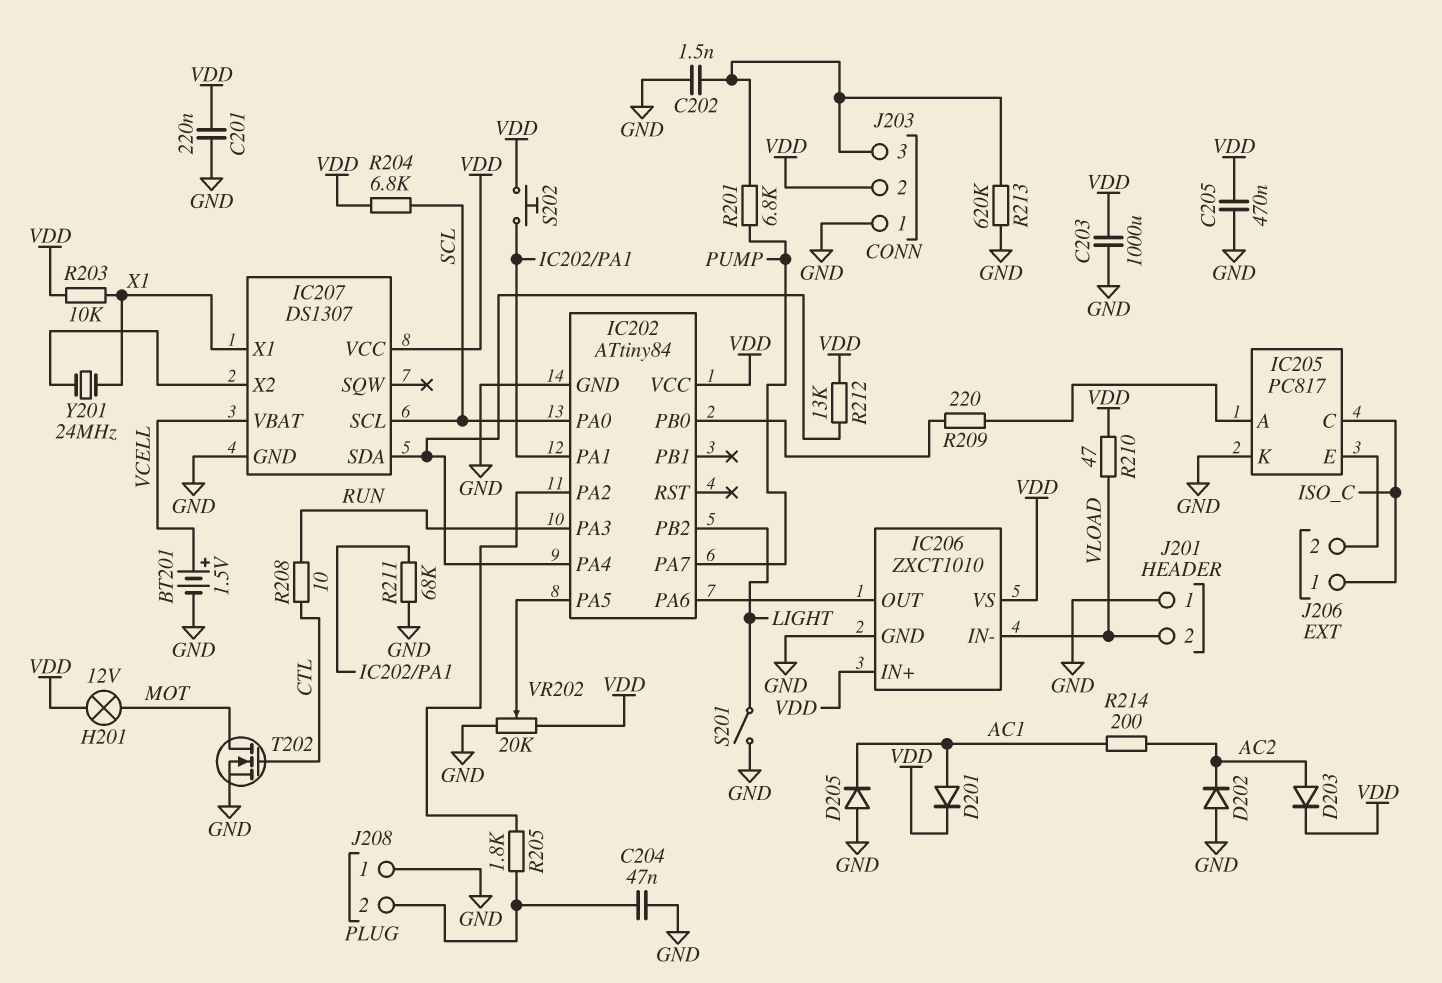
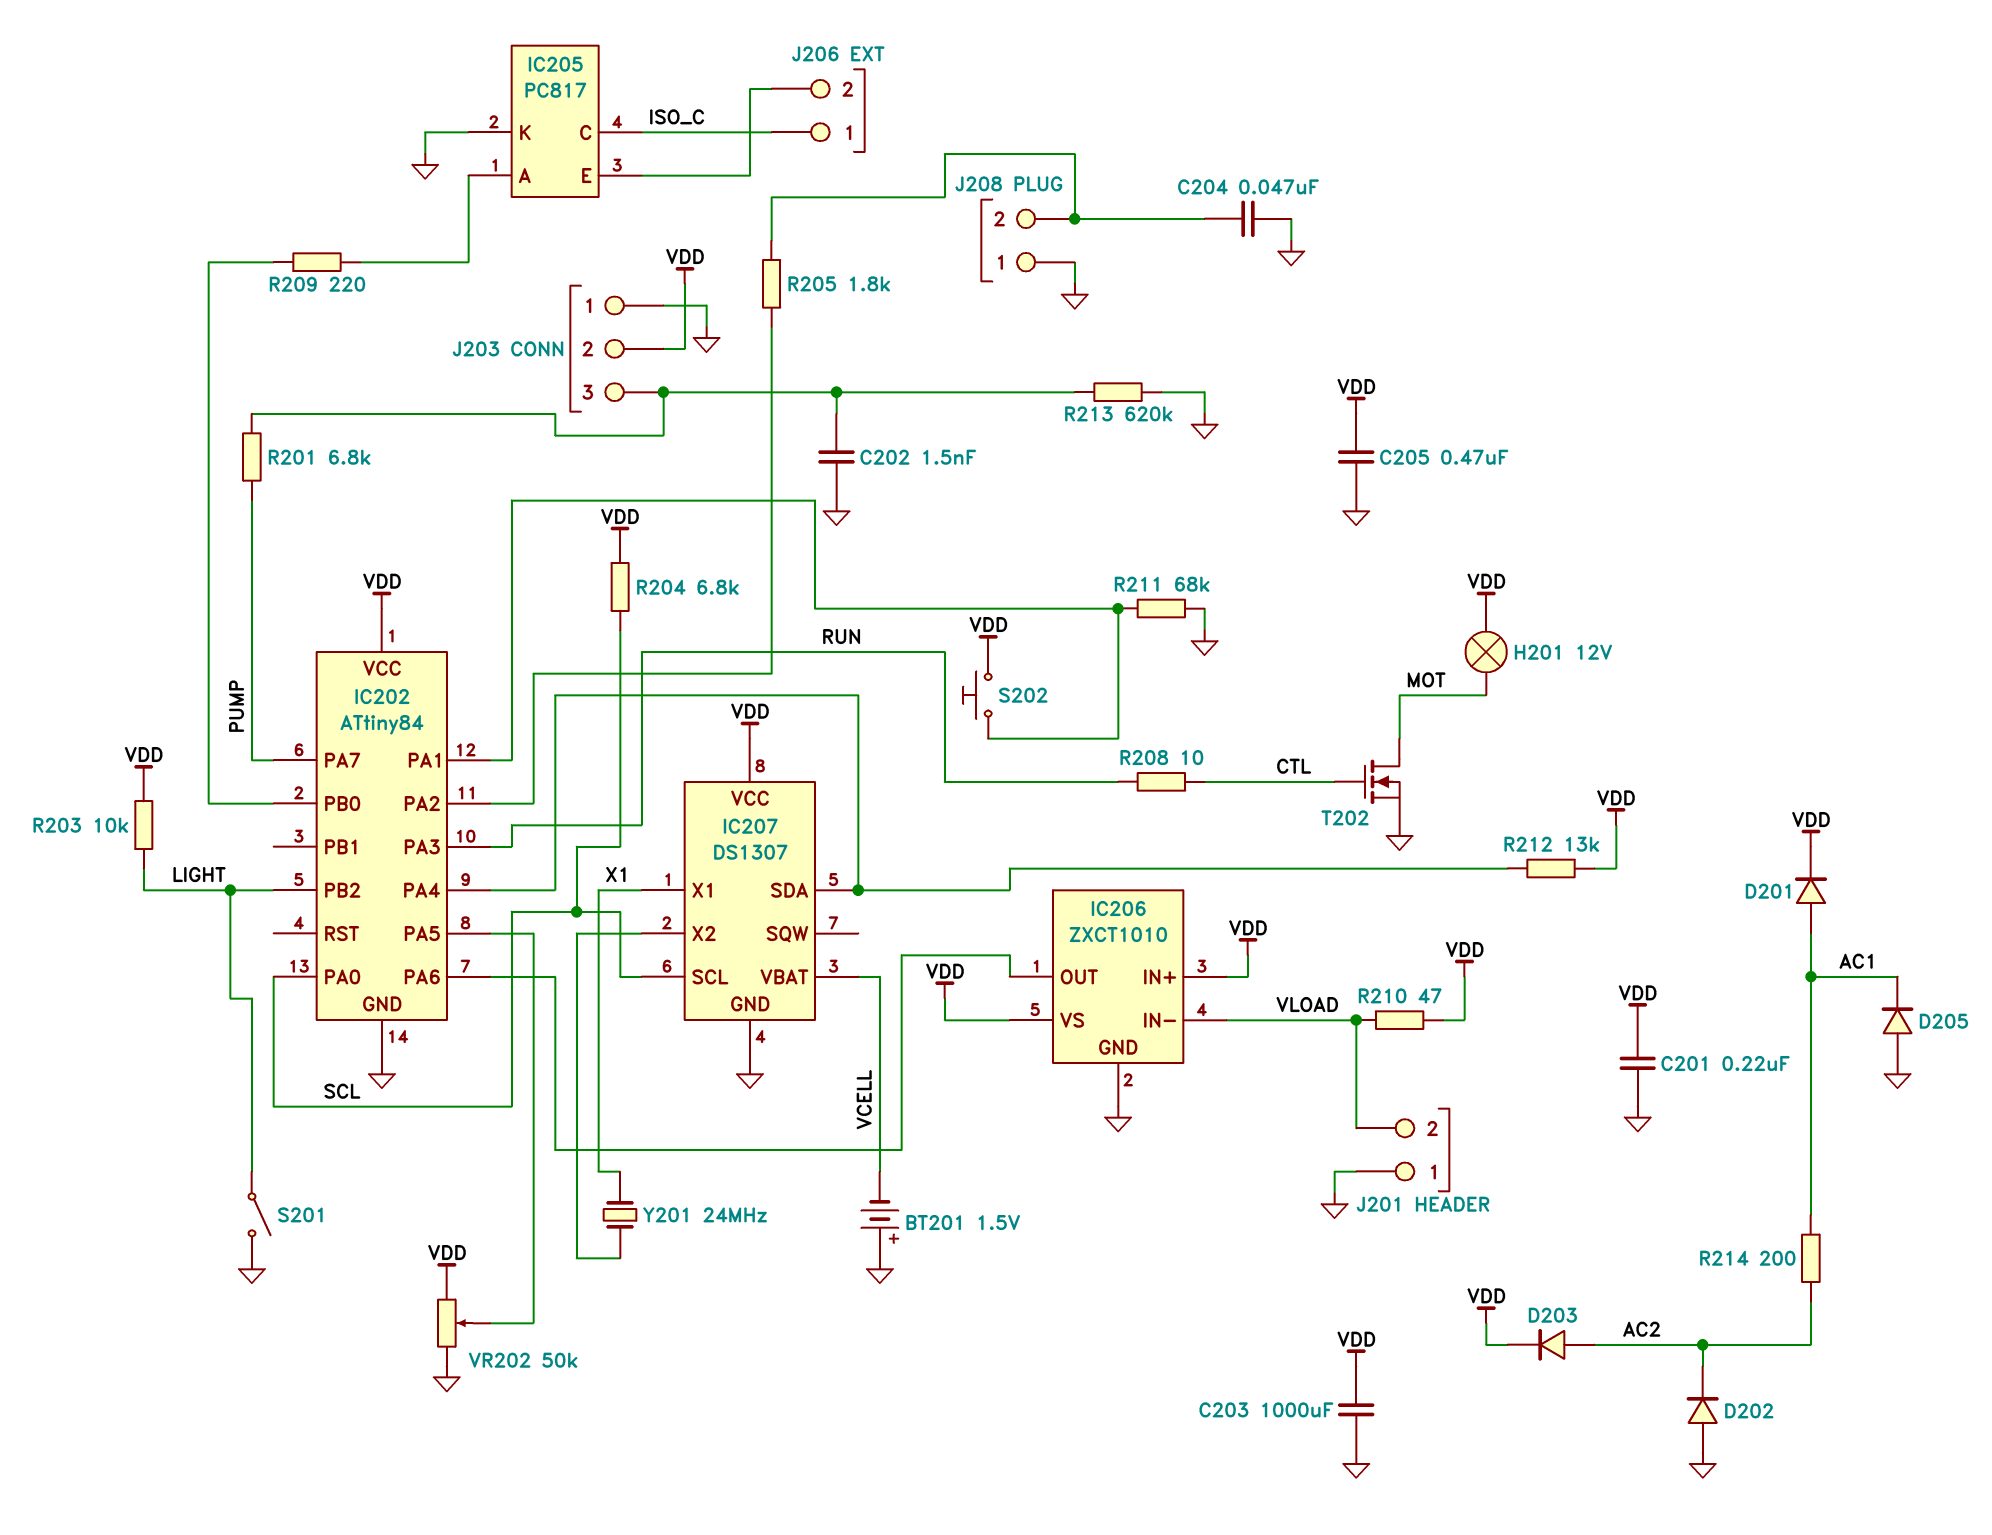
BT201: 1.5V (plus VCELL, minus GND) -> 1.5V (plus GND, minus VCELL)
R203: 10k (VDD, X1) -> 10k (LIGHT, VDD)
VR202: 20k (GND, VDD, wiper IC202/PA5) -> 50k (GND, VDD, wiper IC202/PA5)

